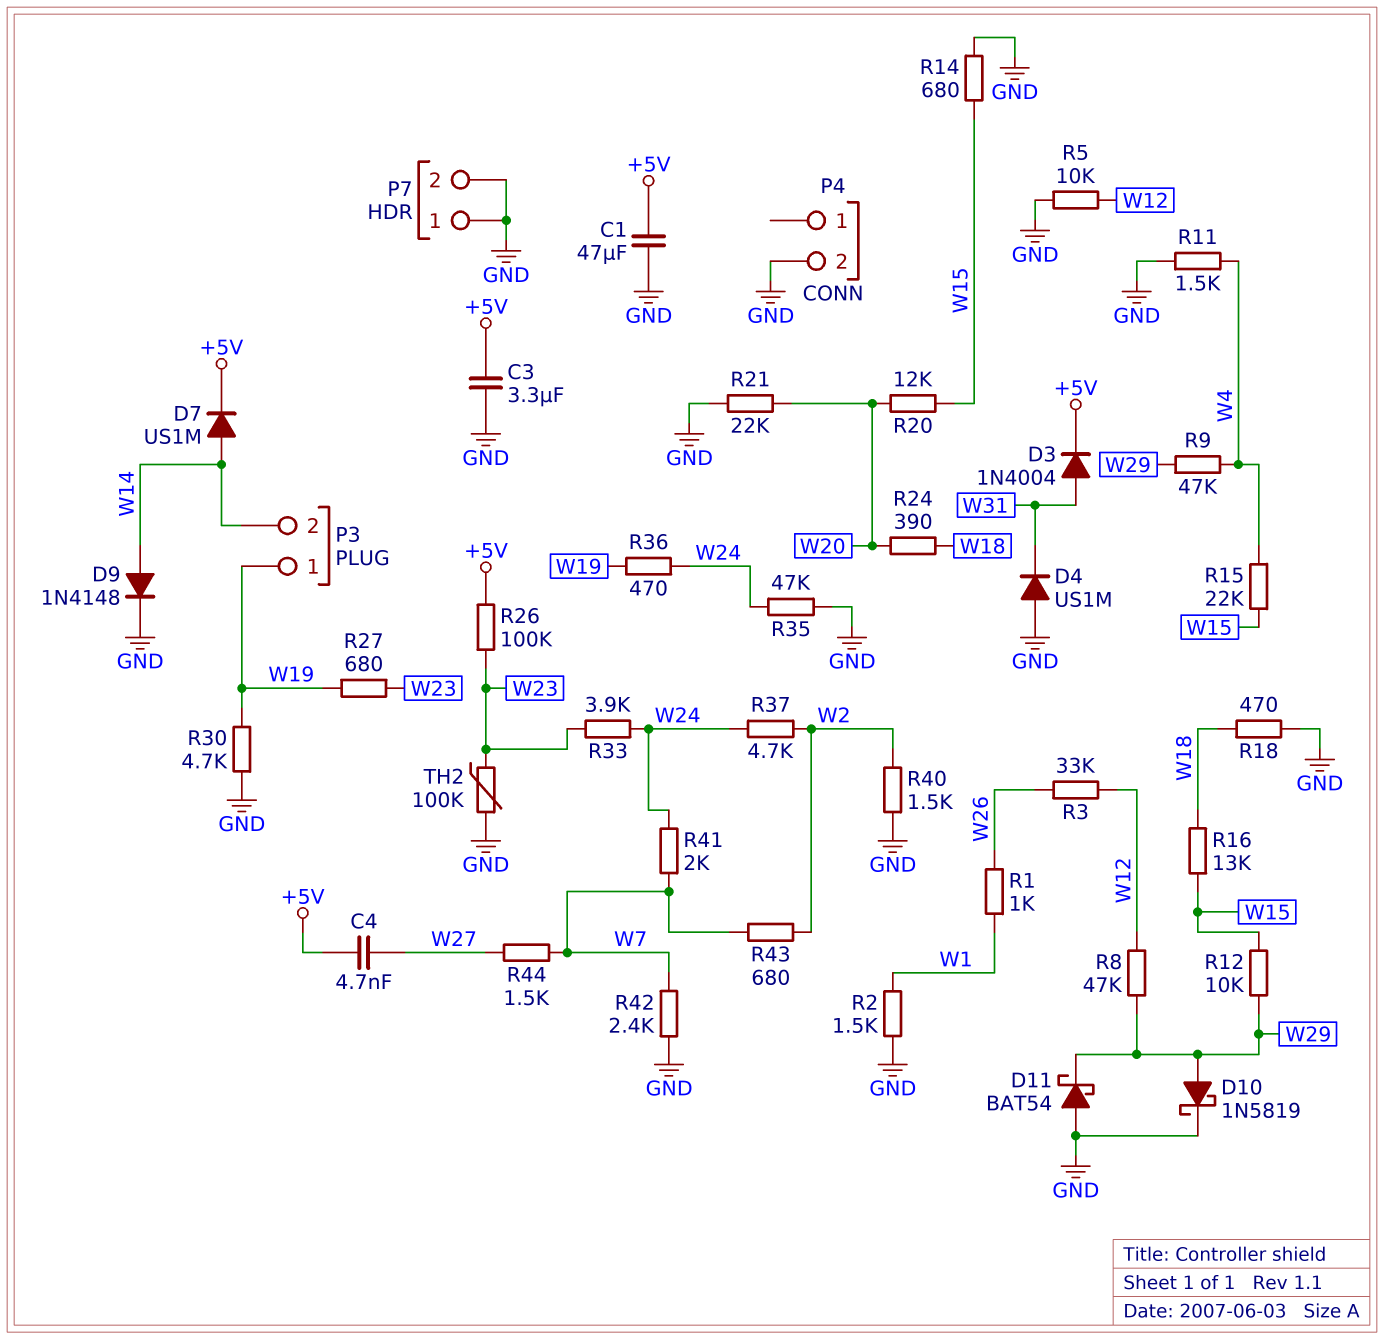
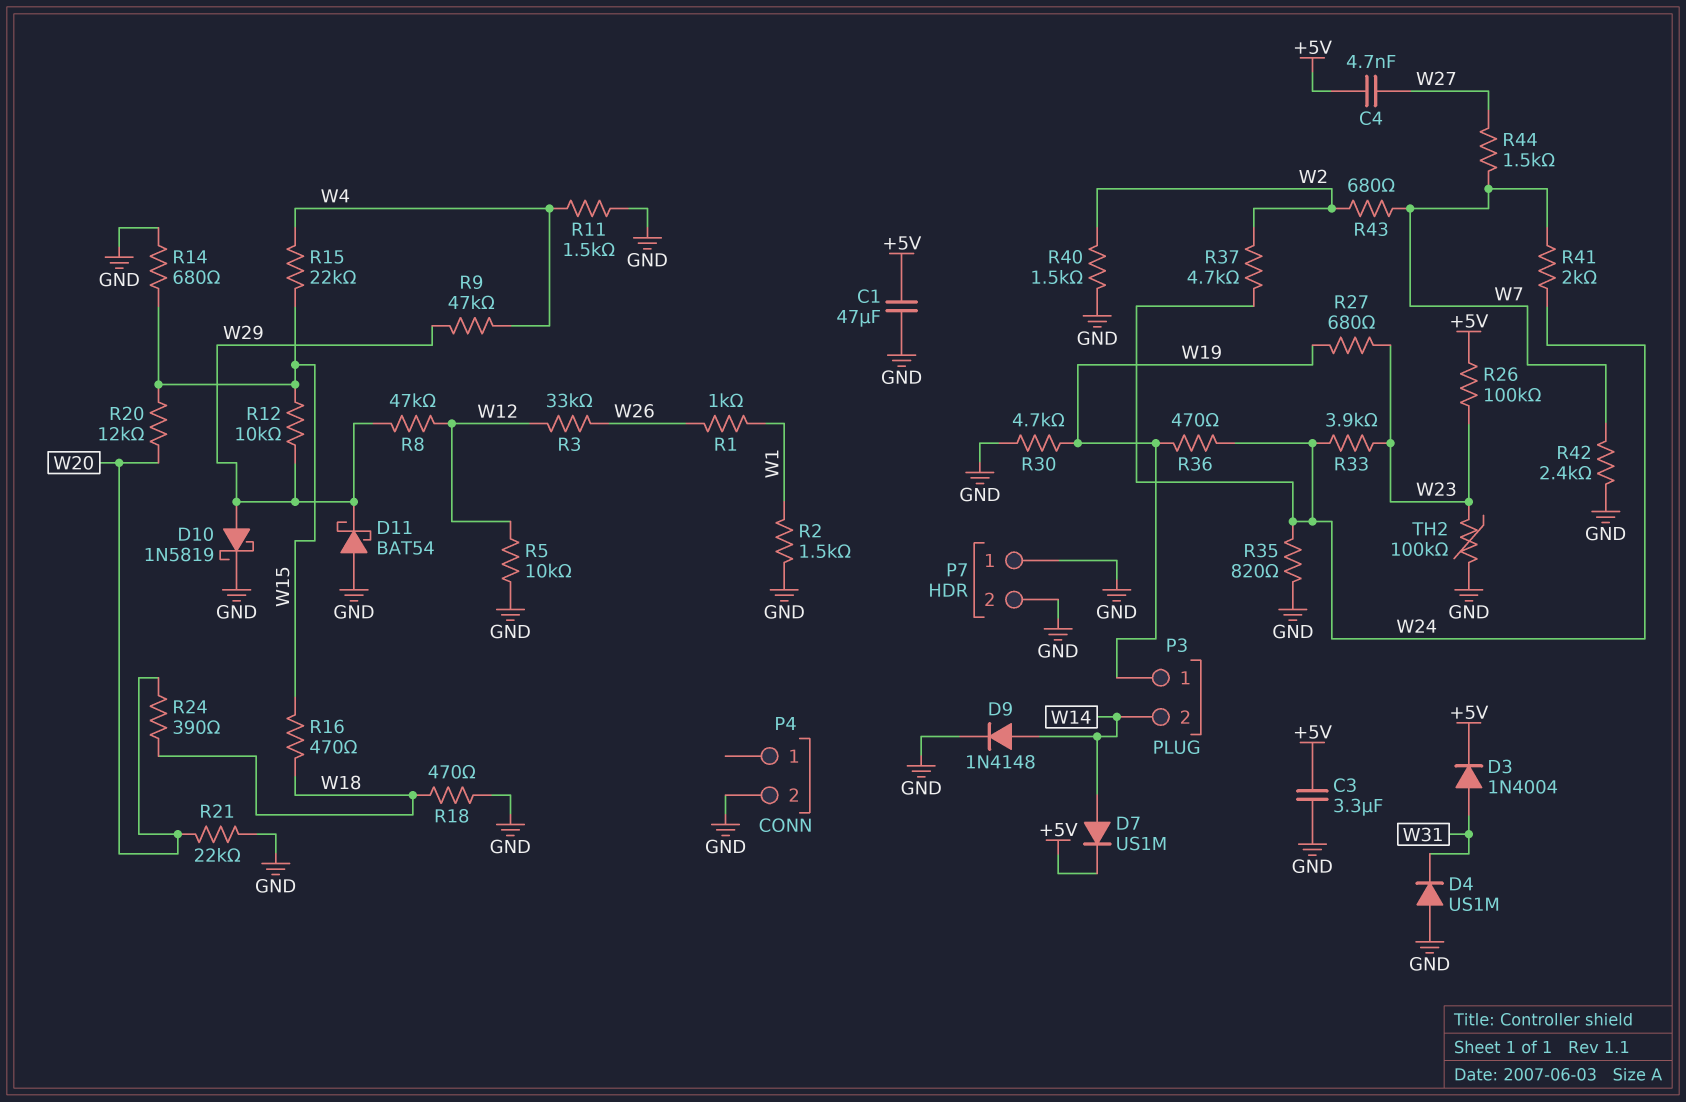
R16: 13k (W15, W18) -> 470 (W15, W18)
R35: 47k (GND, W24) -> 820 (GND, W24)

